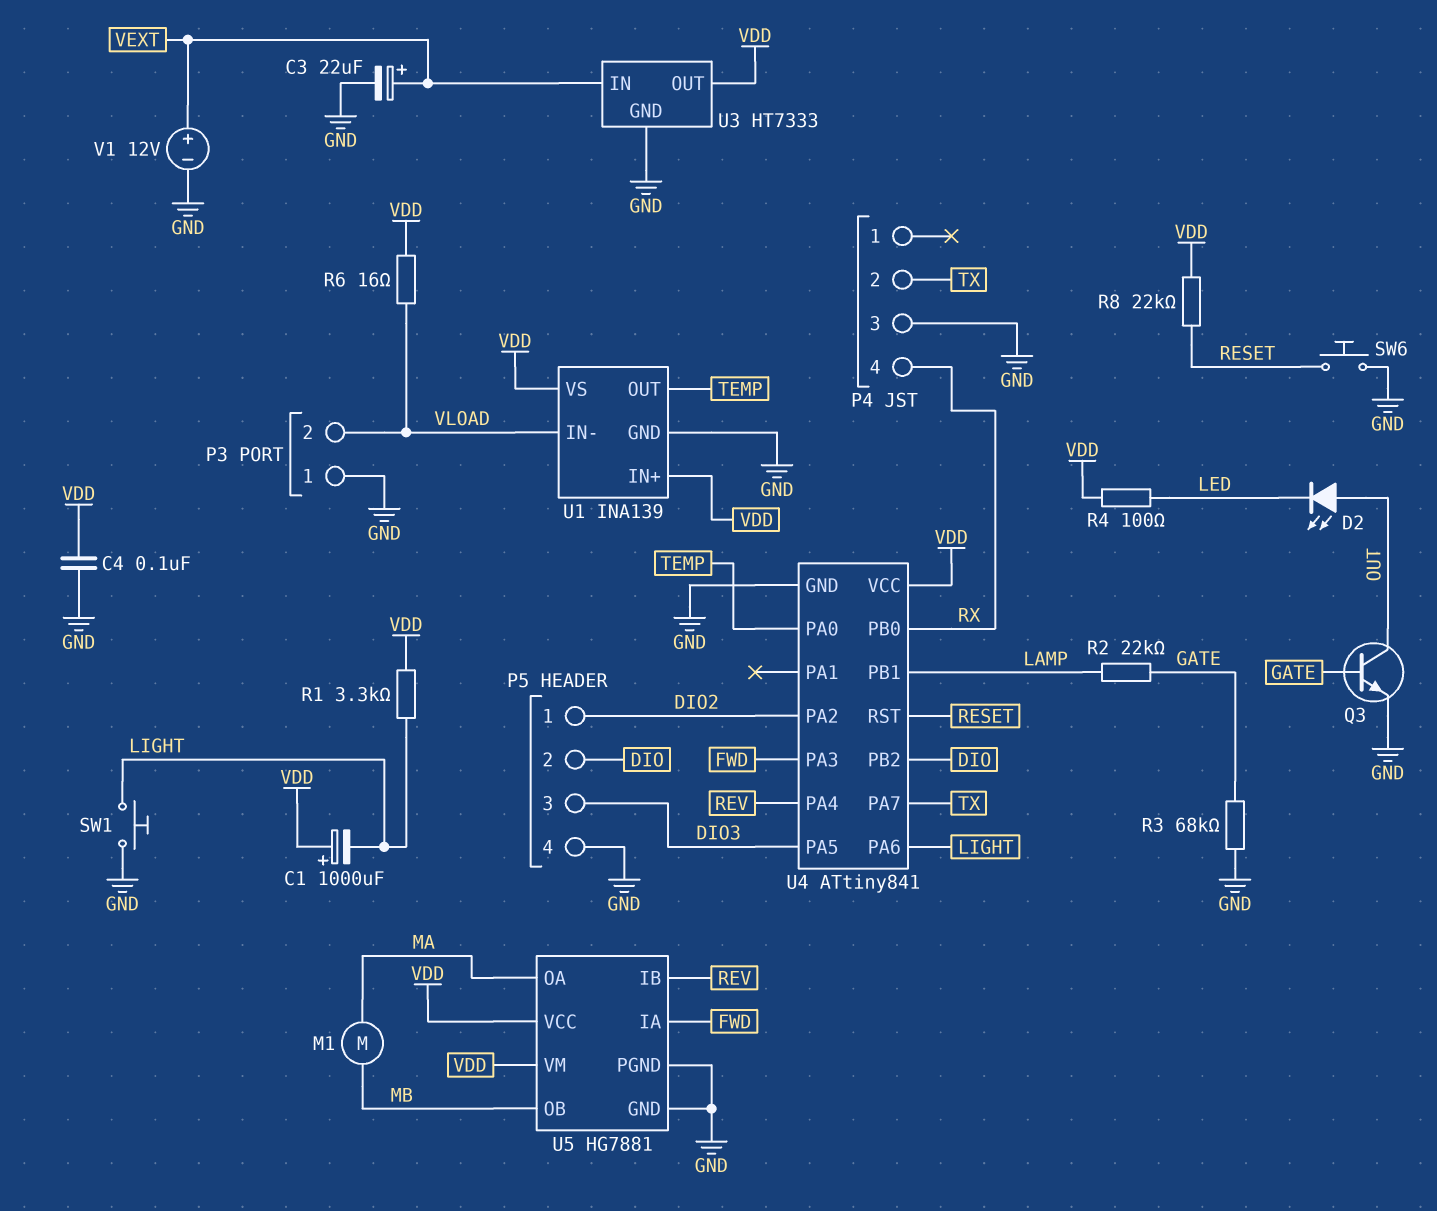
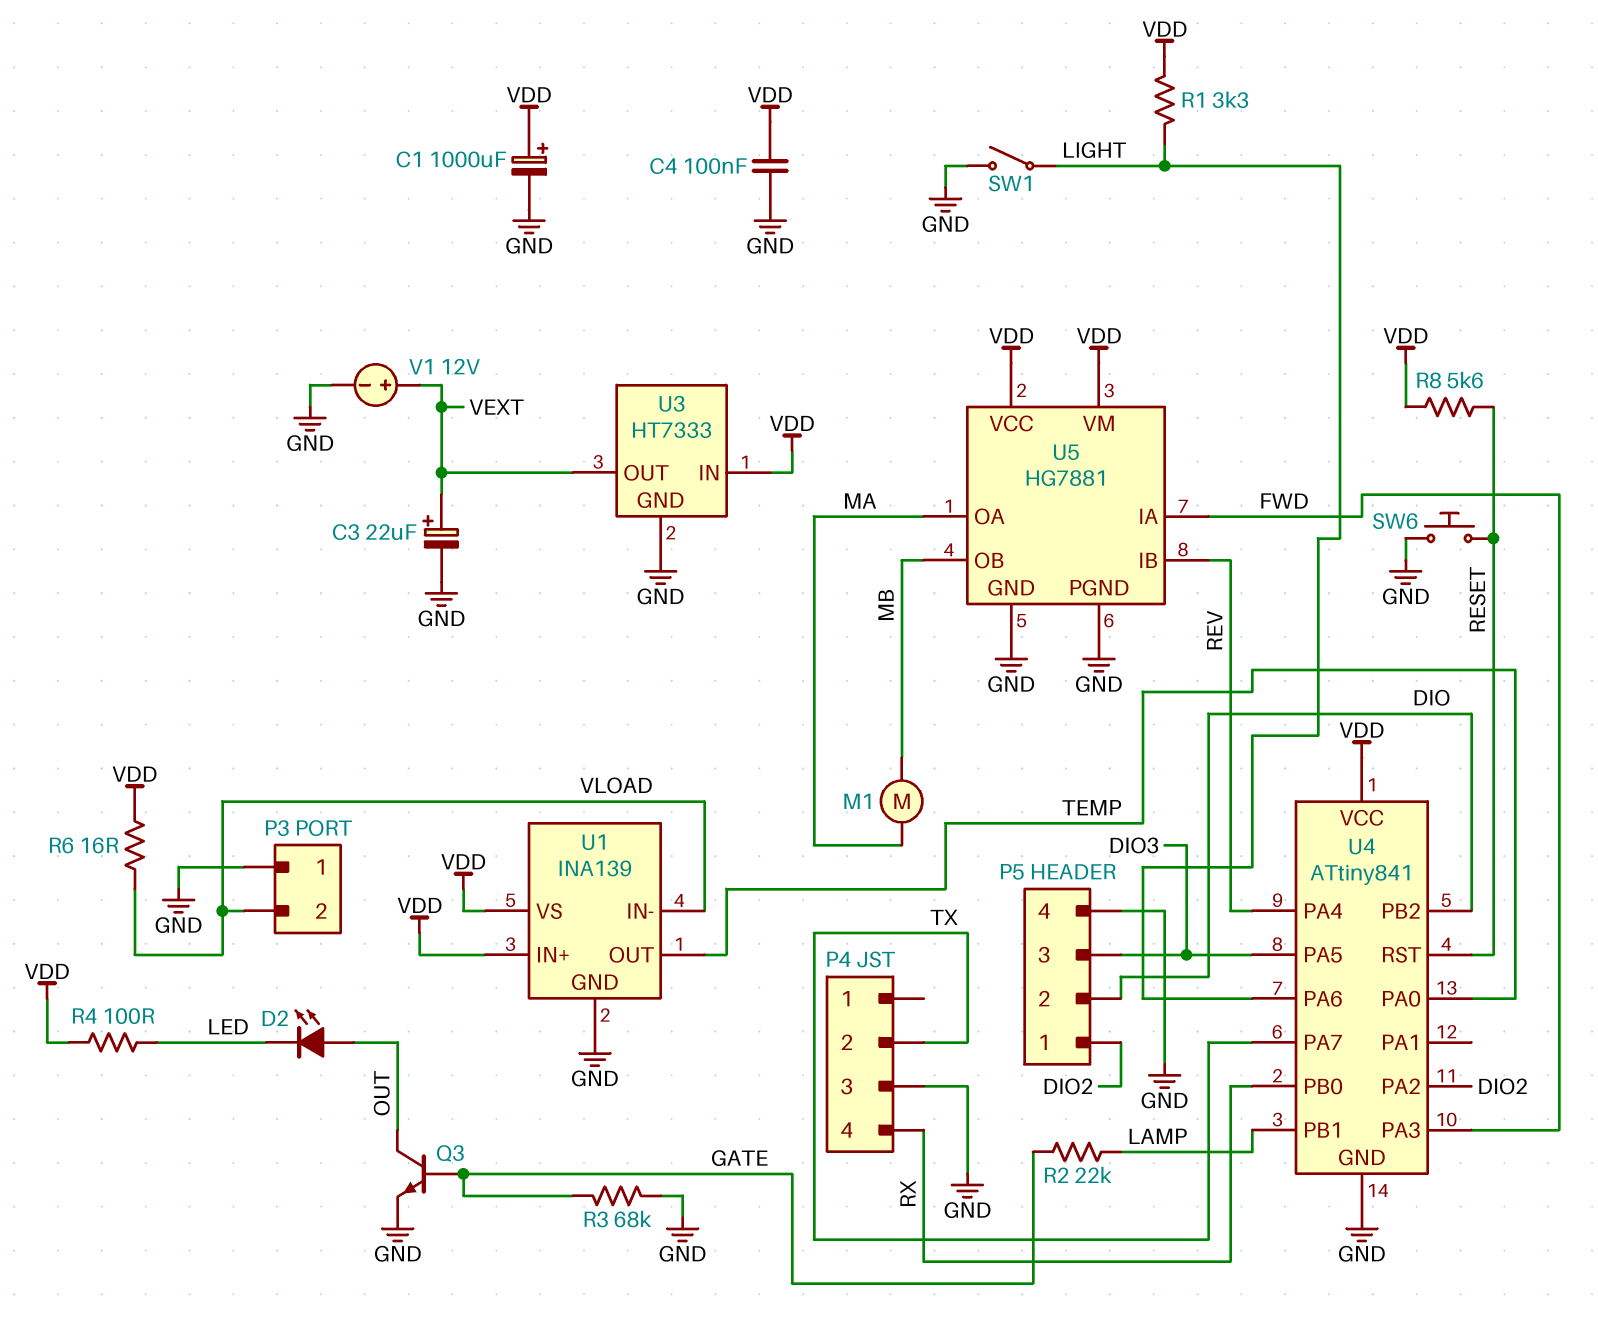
C1: 1000uF (plus VDD, minus LIGHT) -> 1000uF (plus VDD, minus GND)
R8: 22k (RESET, VDD) -> 5.6k (RESET, VDD)
SW1: button (GND, LIGHT) -> switch (GND, LIGHT)
U3 pin IN: VEXT -> VDD
U3 pin OUT: VDD -> VEXT

